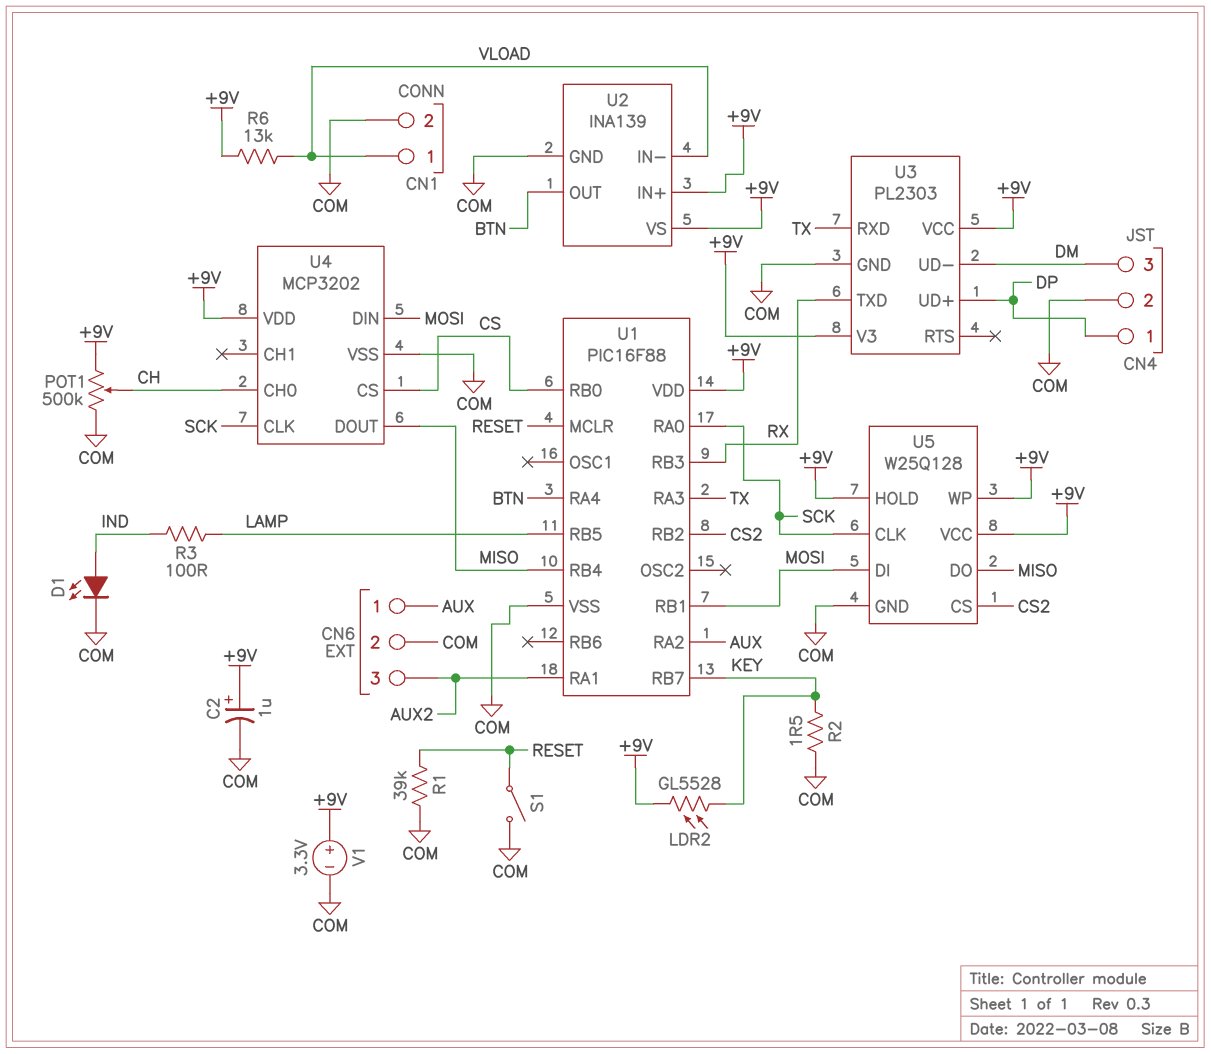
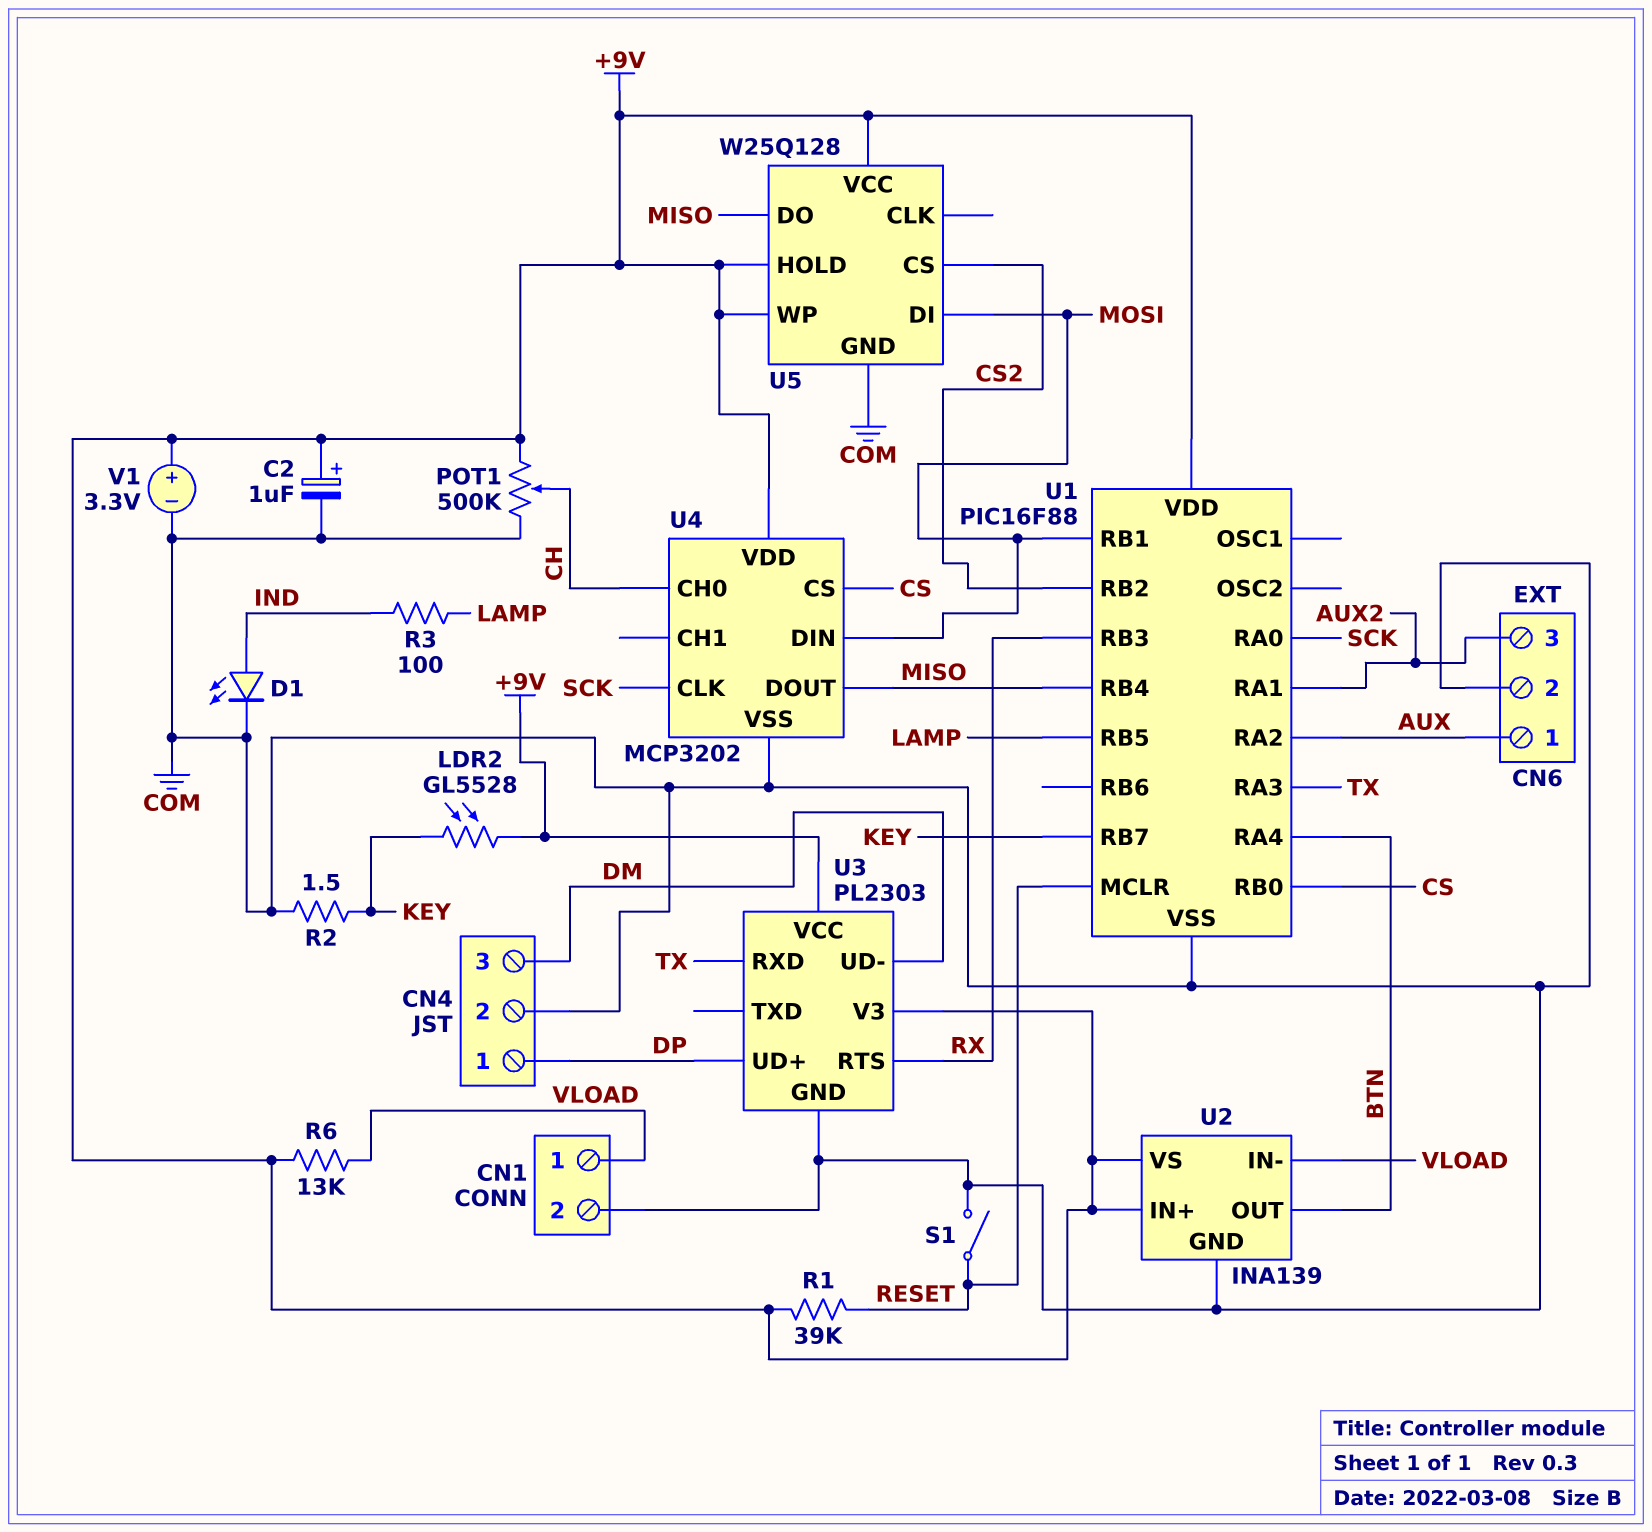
R1: 39k (COM, RESET) -> 39k (+9V, RESET)
U3 pin RTS: none -> RX
U3 pin TXD: RX -> none
U5 pin CLK: SCK -> none

